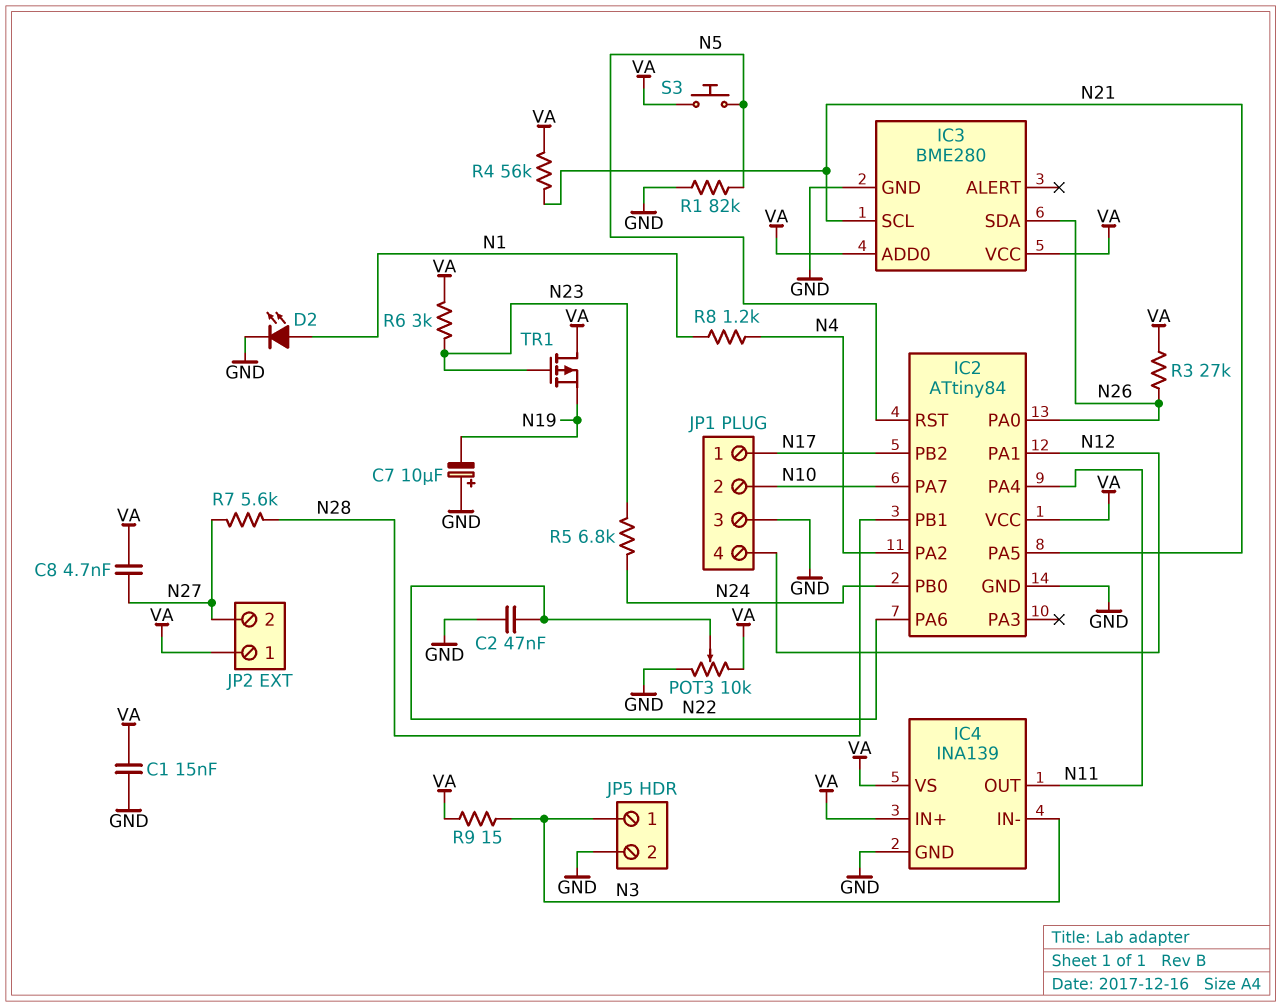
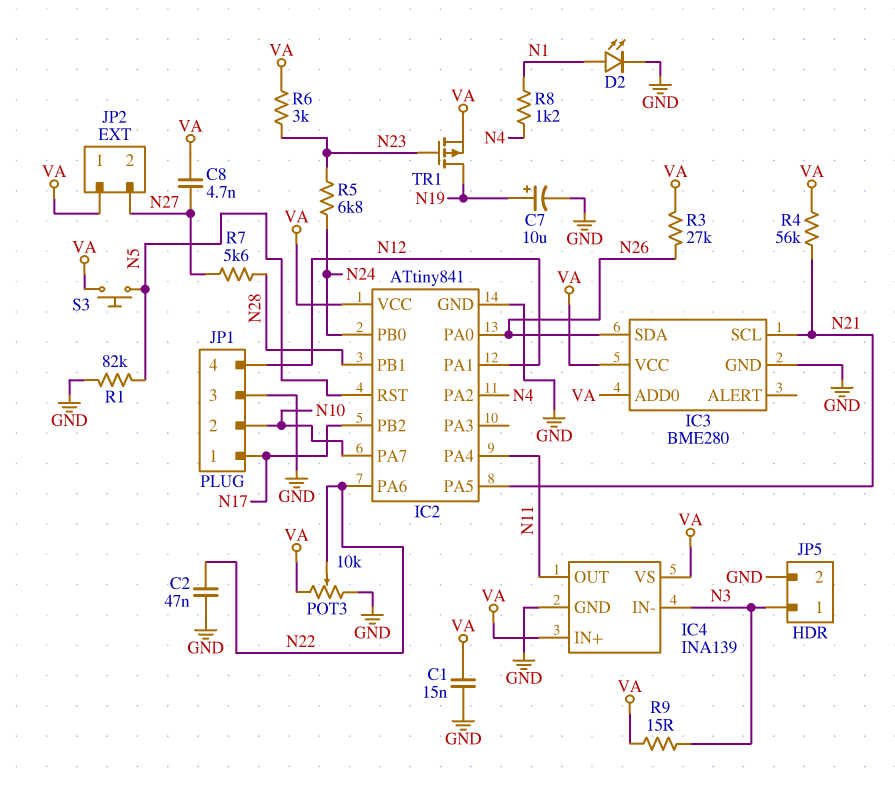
C7: 10uF (plus GND, minus N19) -> 10uF (plus N19, minus GND)
IC2: ATtiny84 -> ATtiny841
TR1: PMOS (G N23, D VA, S N19) -> PMOS (G N23, D N19, S VA)

